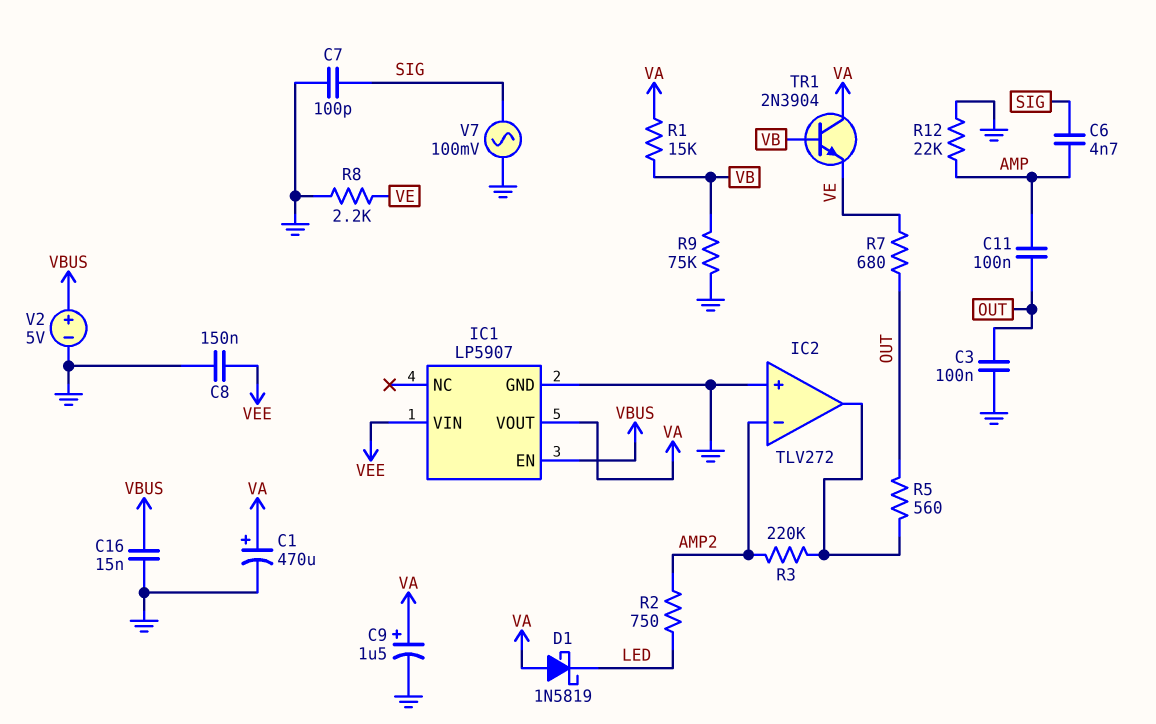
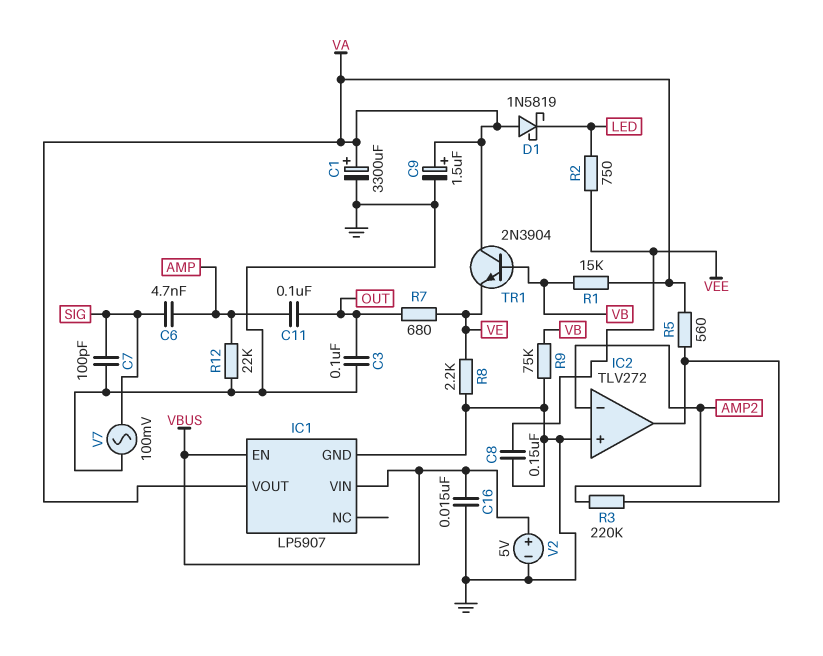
C1: 470uF (plus VA, minus GND) -> 3300uF (plus VA, minus GND)
IC1 pin VIN: VEE -> VBUS
R2: 750 (AMP2, LED) -> 750 (LED, VEE)
R5: 560 (IC2/out, OUT) -> 560 (IC2/out, VA)

